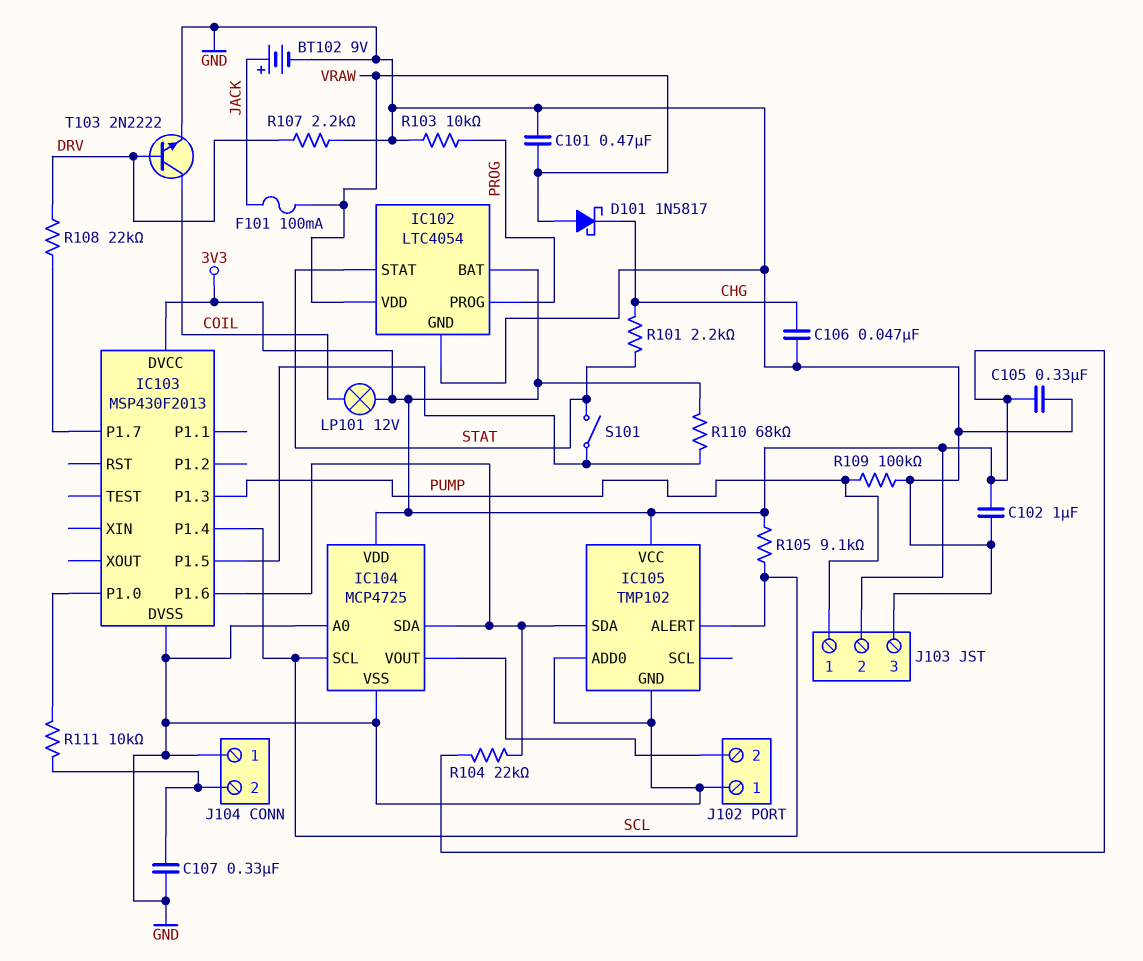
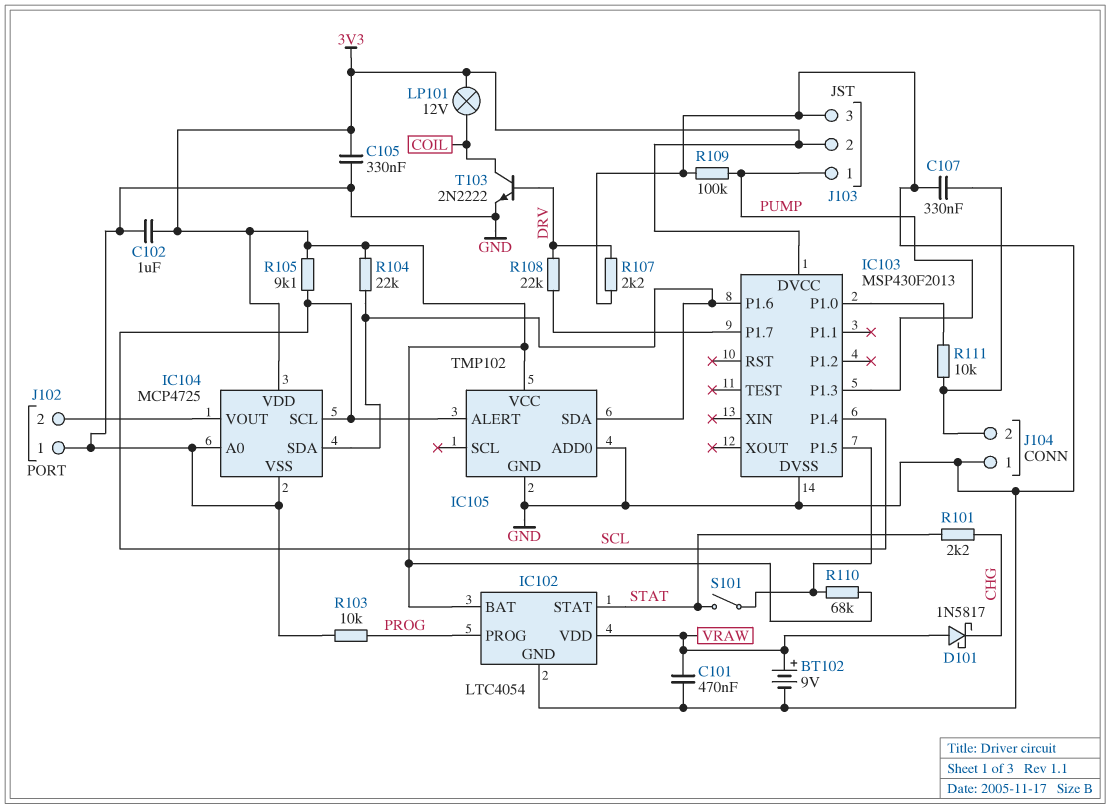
BT102: 9V (plus JACK, minus GND) -> 9V (plus VRAW, minus GND)
C106: 47nF (CHG, GND) -> none
F101: 100mA (JACK, VRAW) -> none

